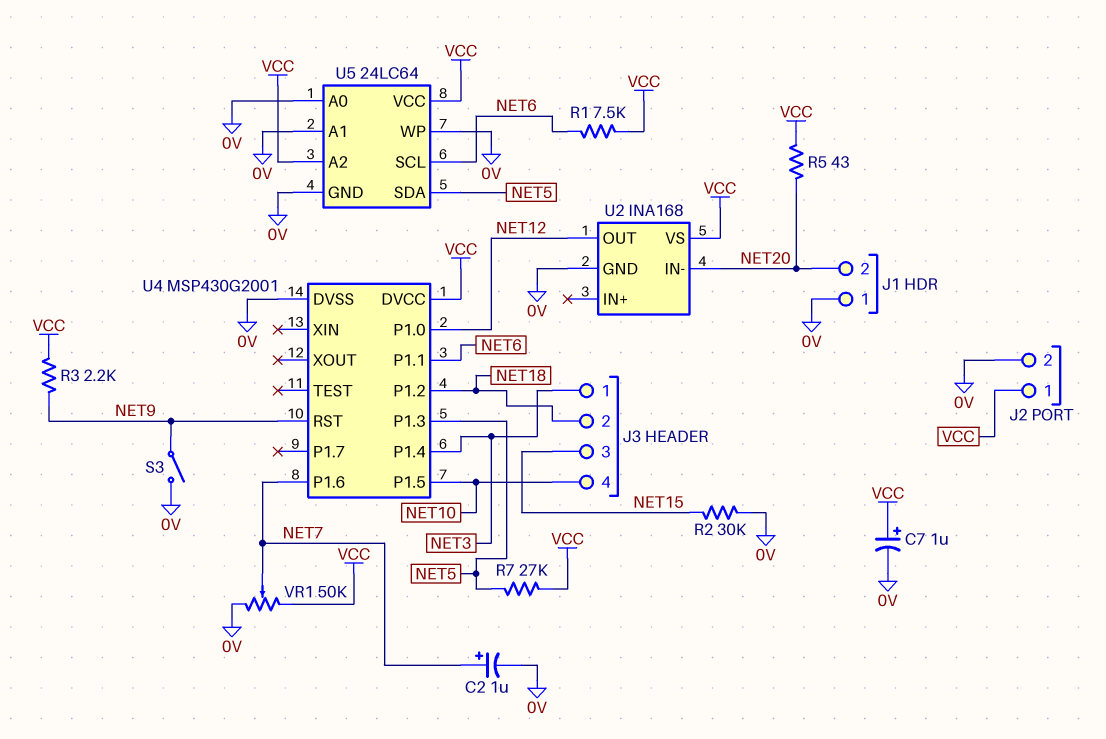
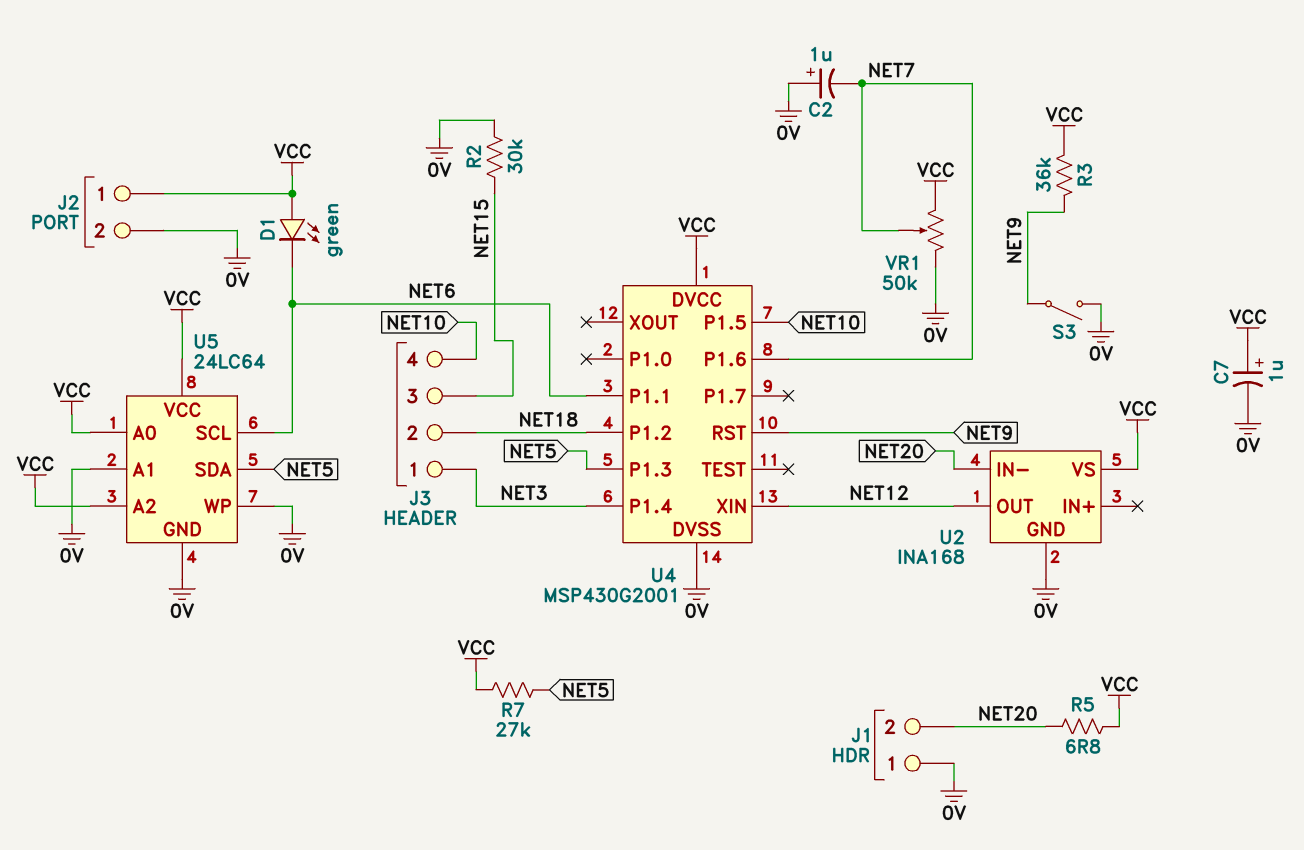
C2: 1uF (plus NET7, minus 0V) -> 1uF (plus 0V, minus NET7)
D1: none -> LED green (A VCC, K NET6)
R1: 7.5k (NET6, VCC) -> none
R3: 2.2k (NET9, VCC) -> 36k (NET9, VCC)
R5: 43 (NET20, VCC) -> 6.8 (NET20, VCC)
U4 pin P1.0: NET12 -> none
U4 pin XIN: none -> NET12
U5 pin A0: 0V -> VCC

